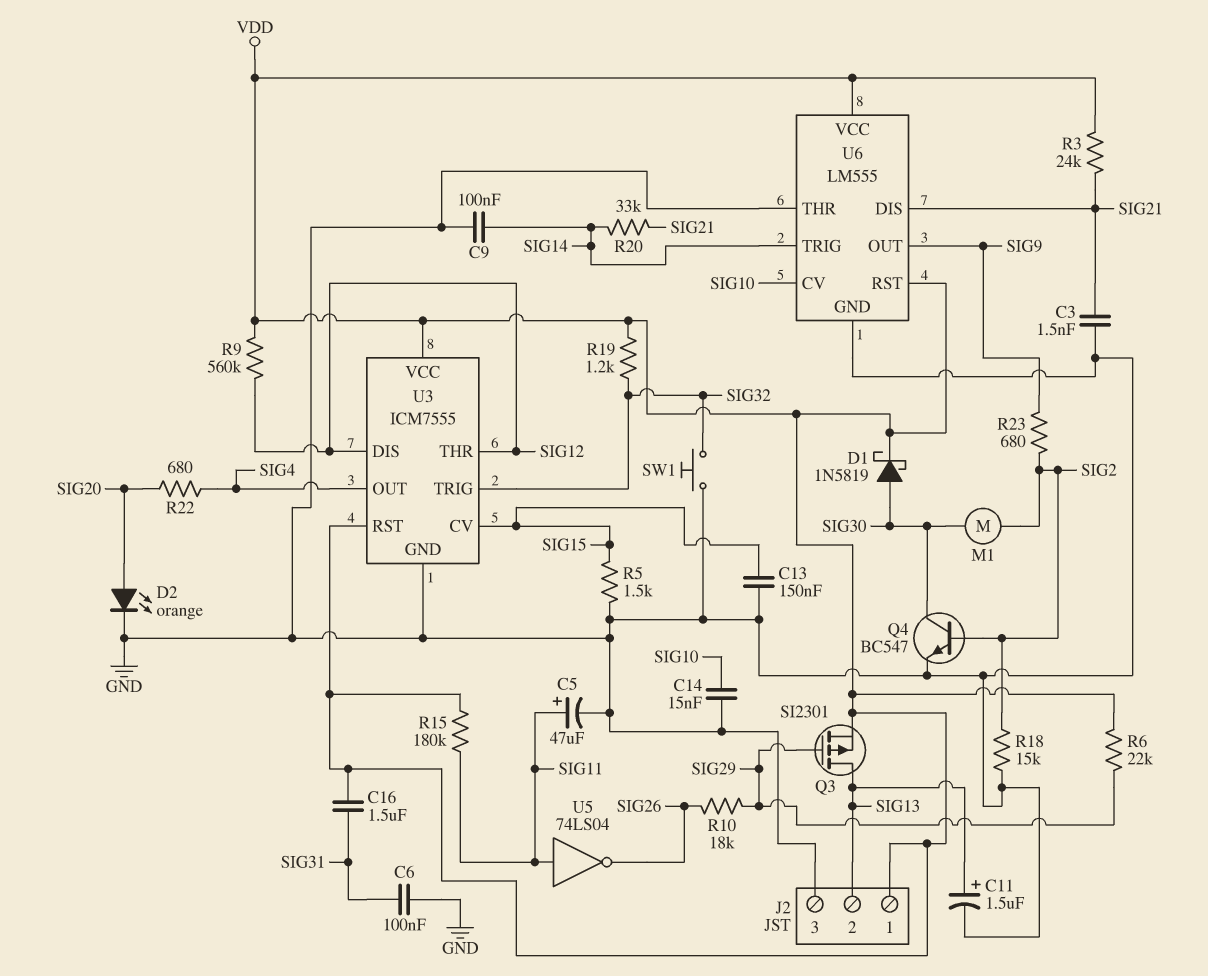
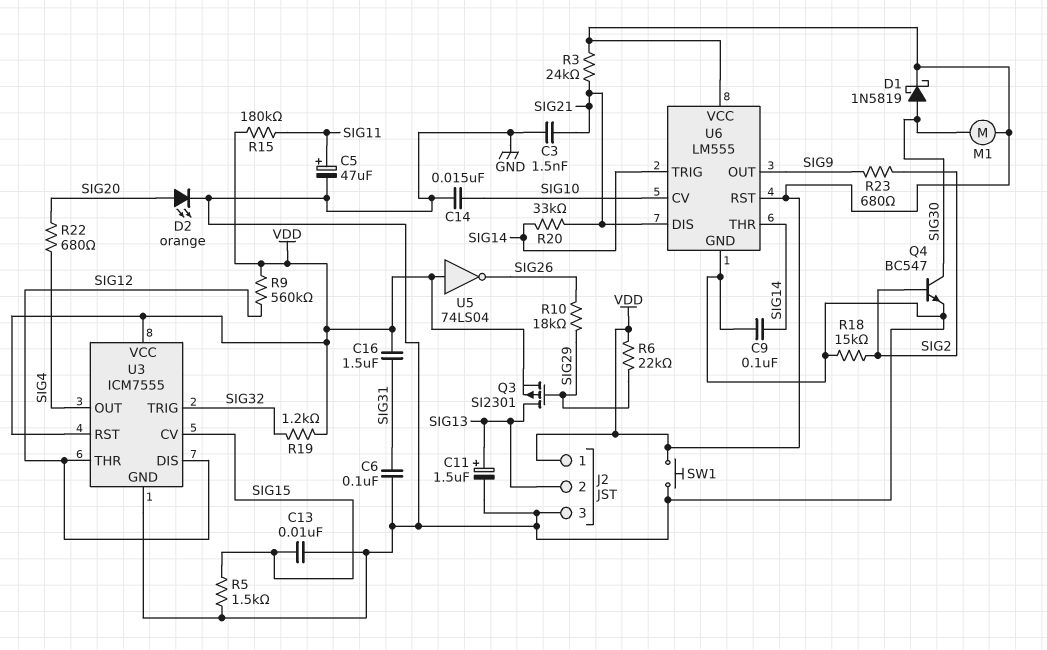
C13: 150nF (GND, SIG15) -> 10nF (GND, SIG15)
M1: motor (SIG2, SIG30) -> motor (SIG30, VDD)
SW1: button (GND, SIG32) -> button (GND, VDD)
U5: NOT 74LS04 (in SIG11, out SIG26) -> NOT 74LS04 (in VDD, out SIG26)
U6 pin THR: GND -> SIG14

